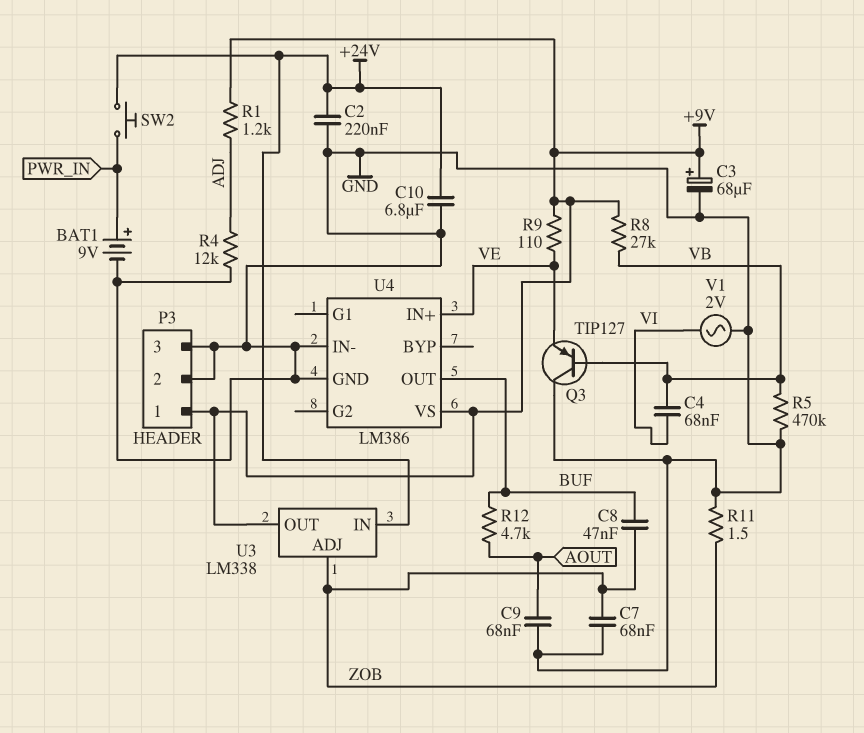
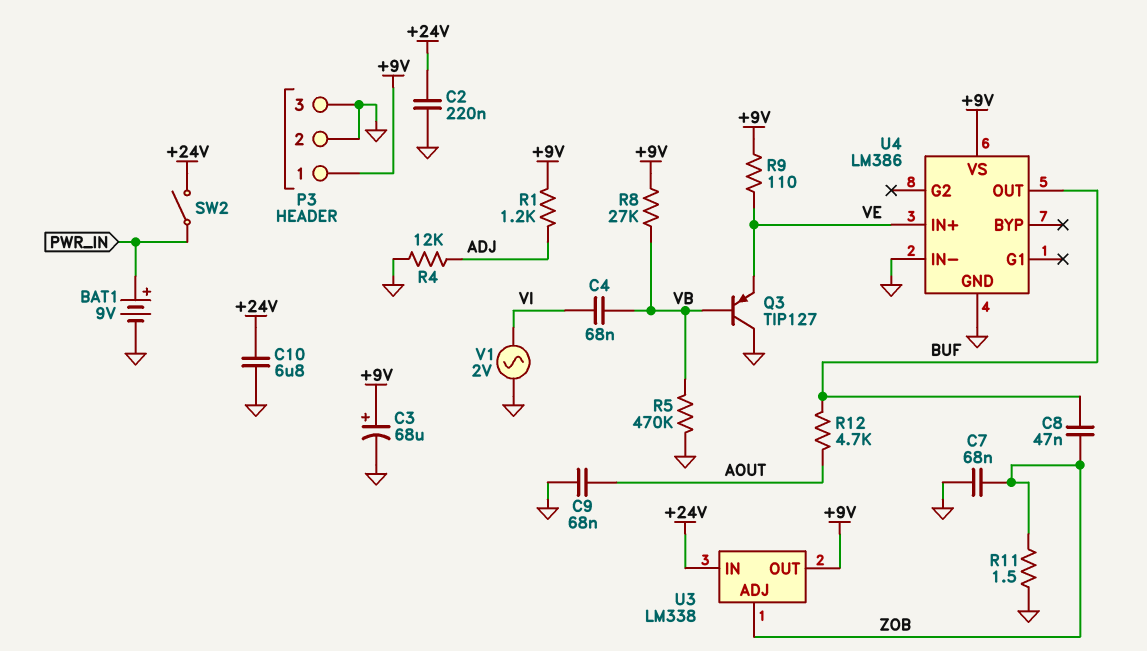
SW2: button (+24V, PWR_IN) -> switch (+24V, PWR_IN)

